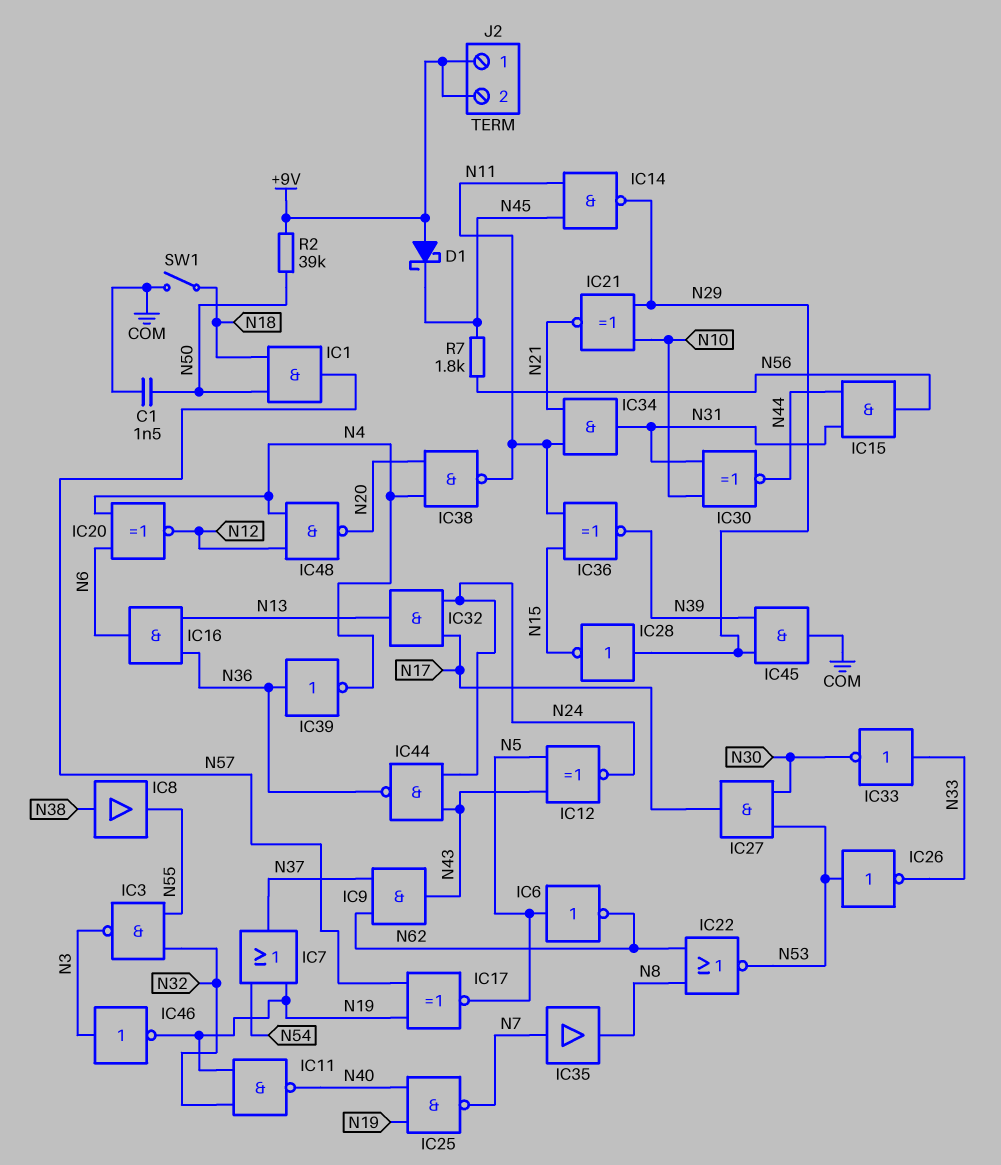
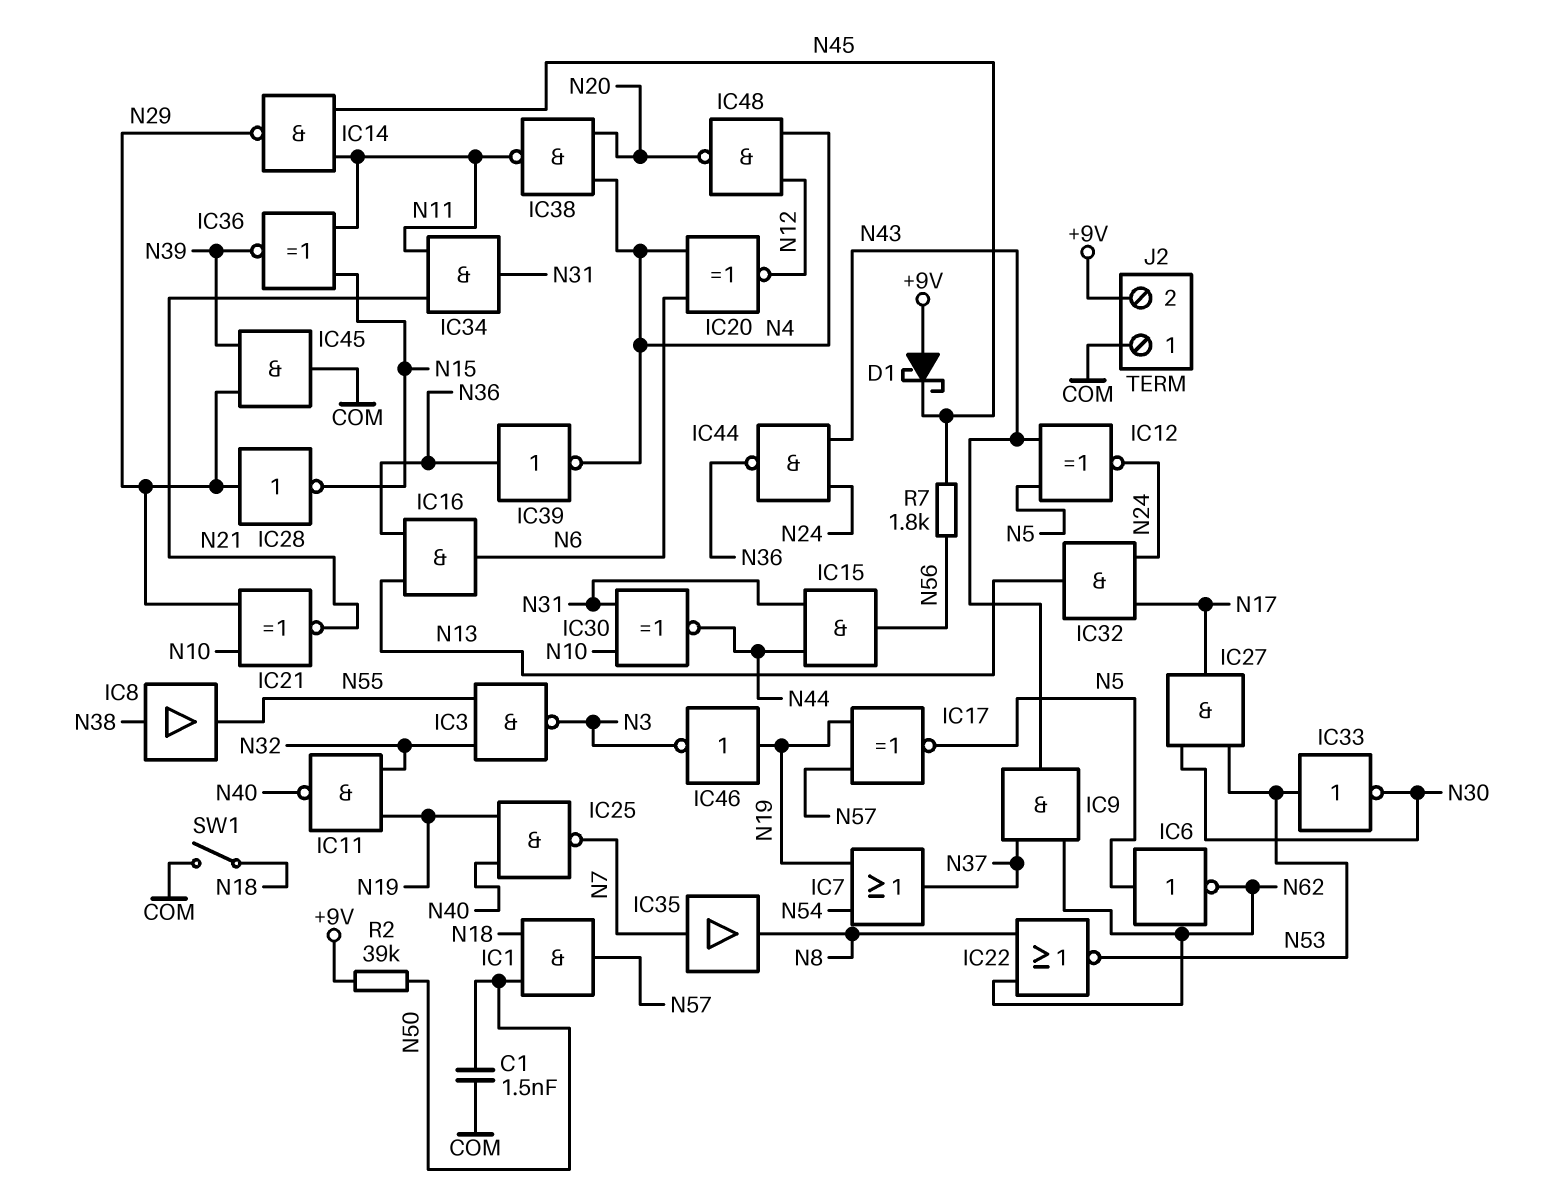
IC26: NOT (in N53, out N33) -> none
IC33: NOT (in N33, out N30) -> NOT (in N53, out N30)
IC46: NOT (in N3, out N19) -> NOT (in N19, out N3)
J2 pin 1: +9V -> COM

